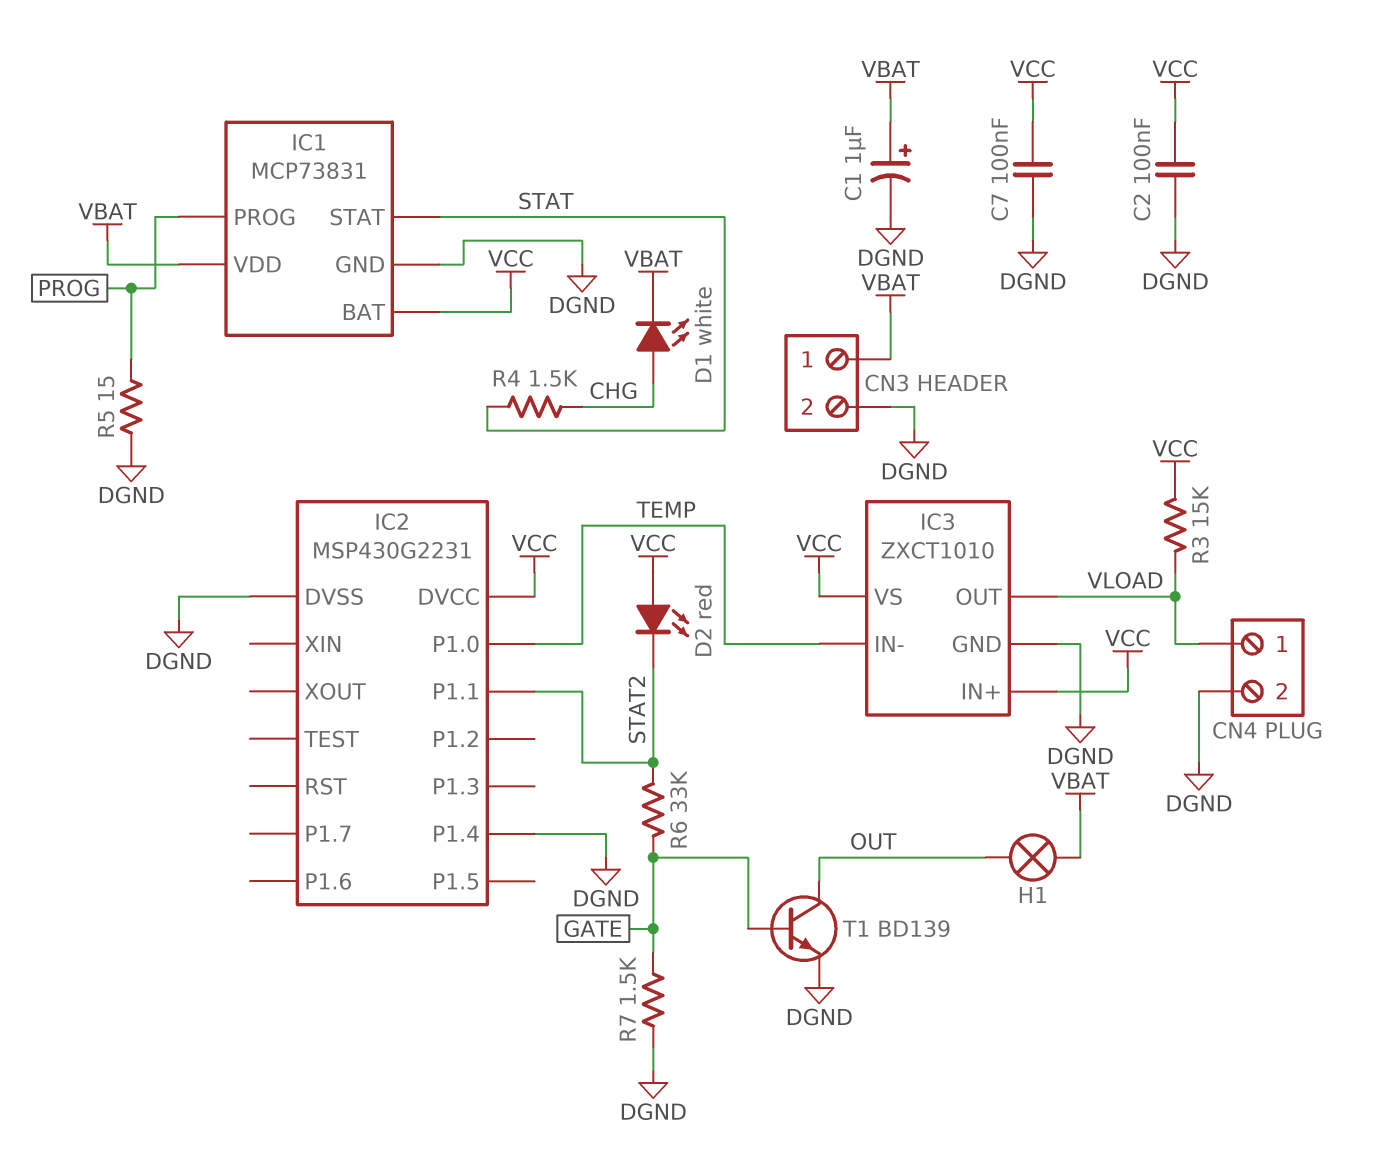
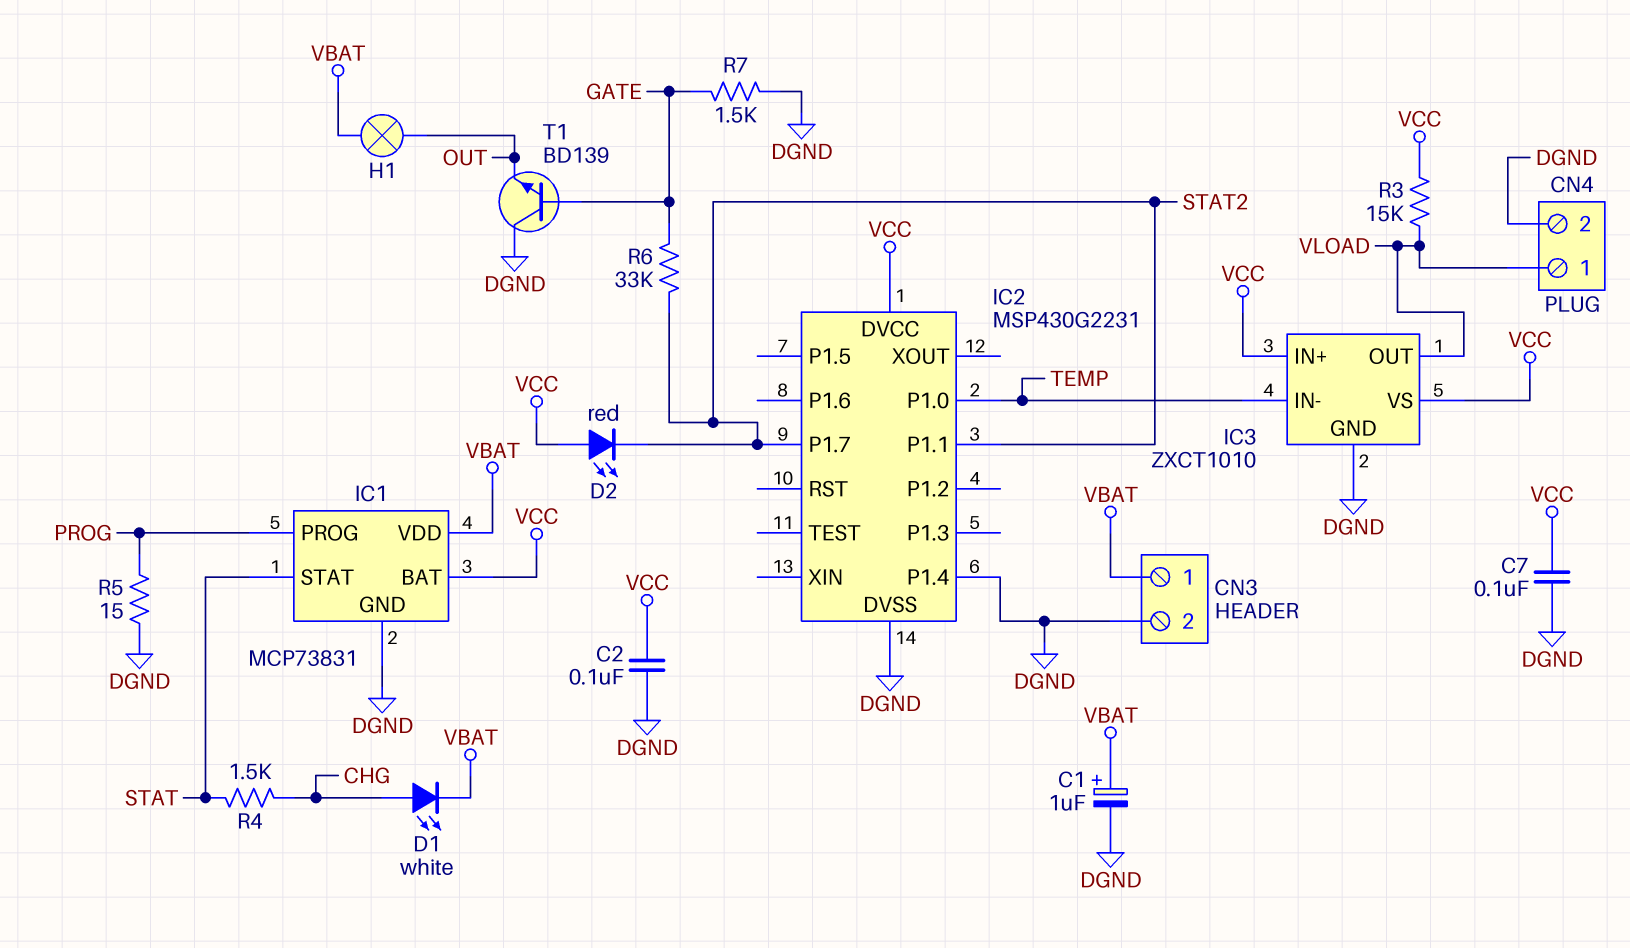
IC2 pin P1.7: none -> STAT2
T1: NPN BD139 (B GATE, C OUT, E DGND) -> NPN BD139 (B GATE, C DGND, E OUT)

